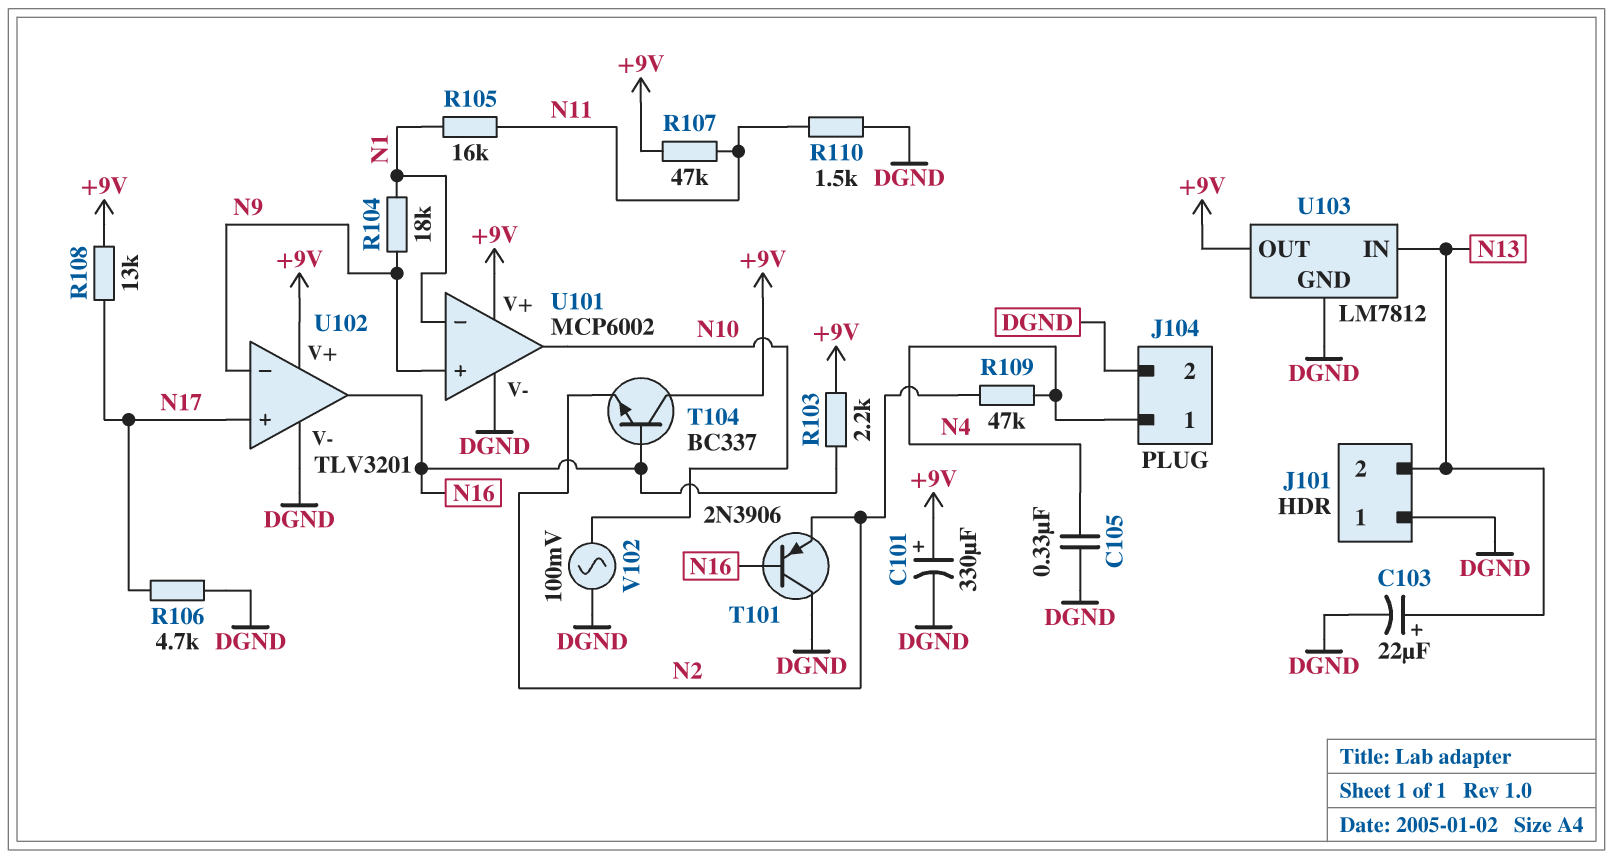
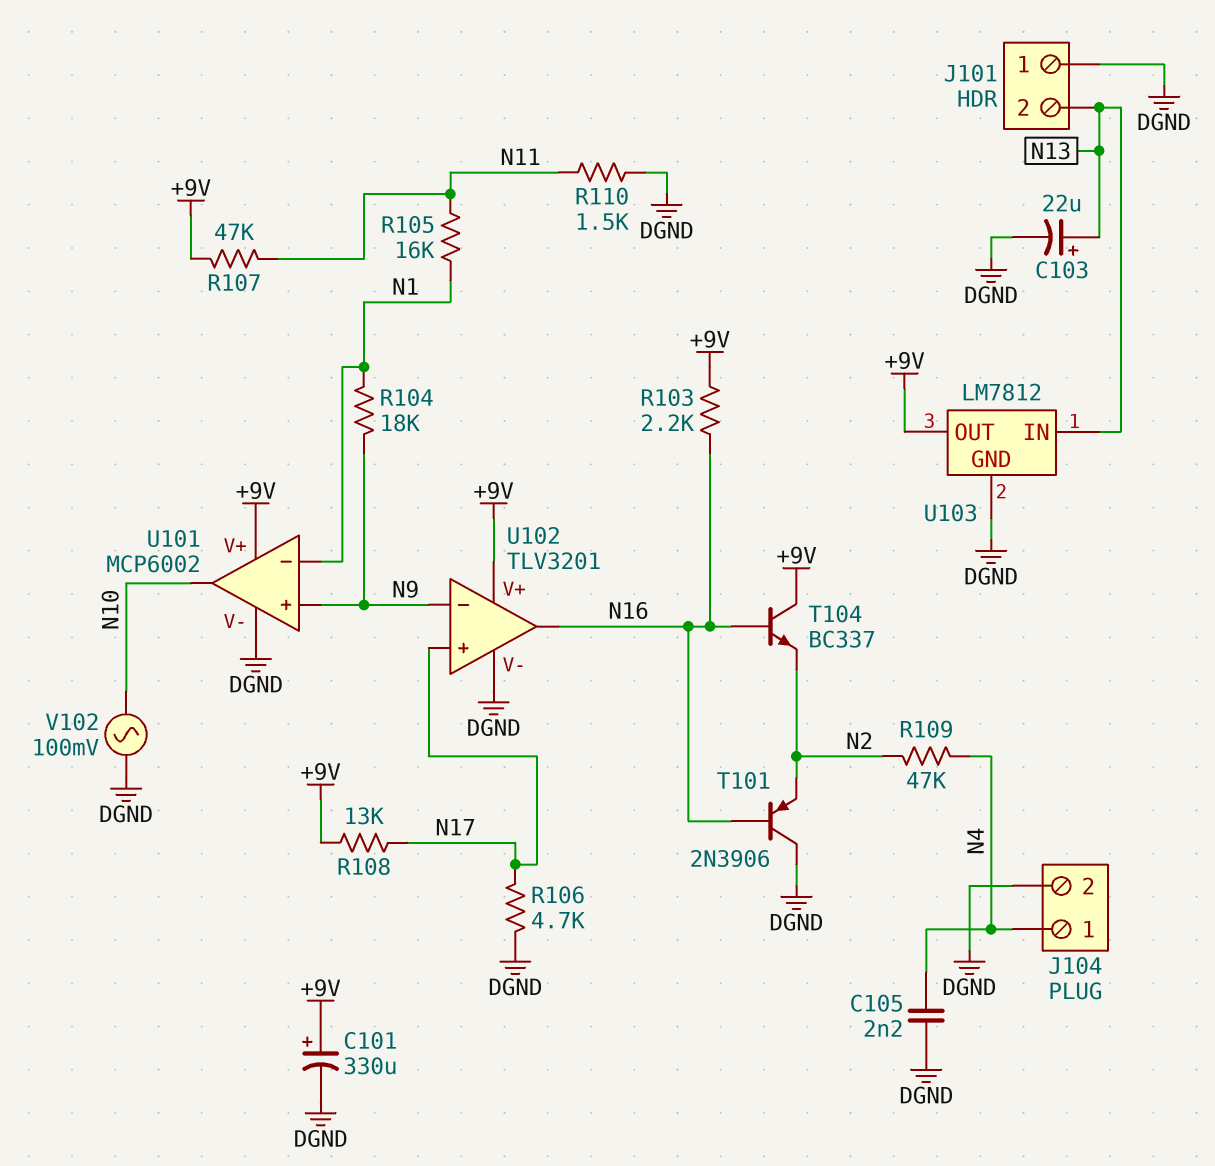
C105: 330nF (DGND, N4) -> 2.2nF (DGND, N4)

